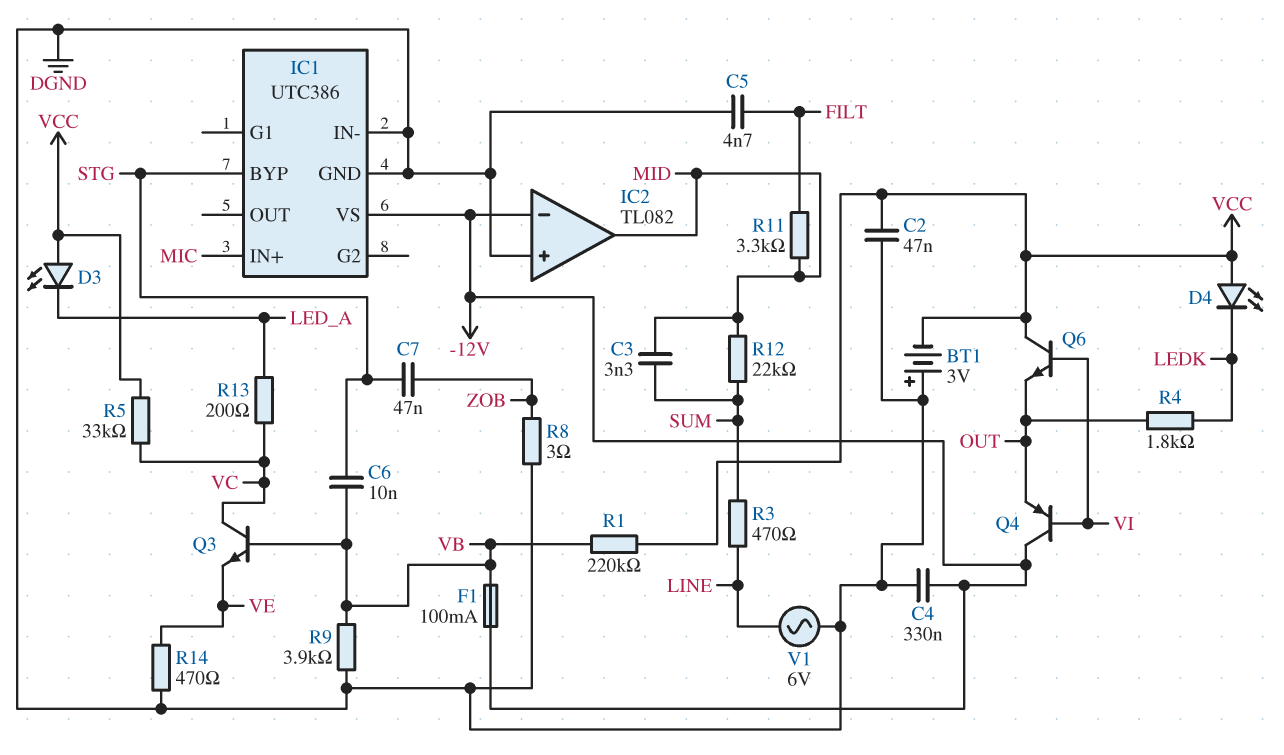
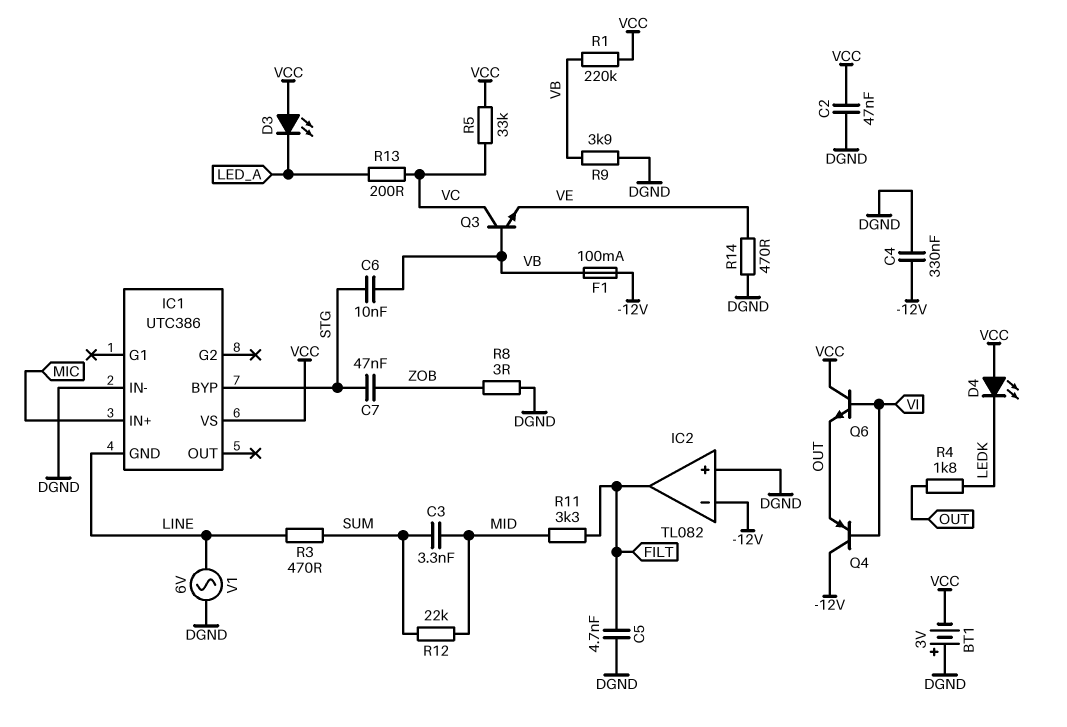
IC1 pin GND: DGND -> LINE
IC1 pin VS: -12V -> VCC
IC2 pin out: MID -> FILT

